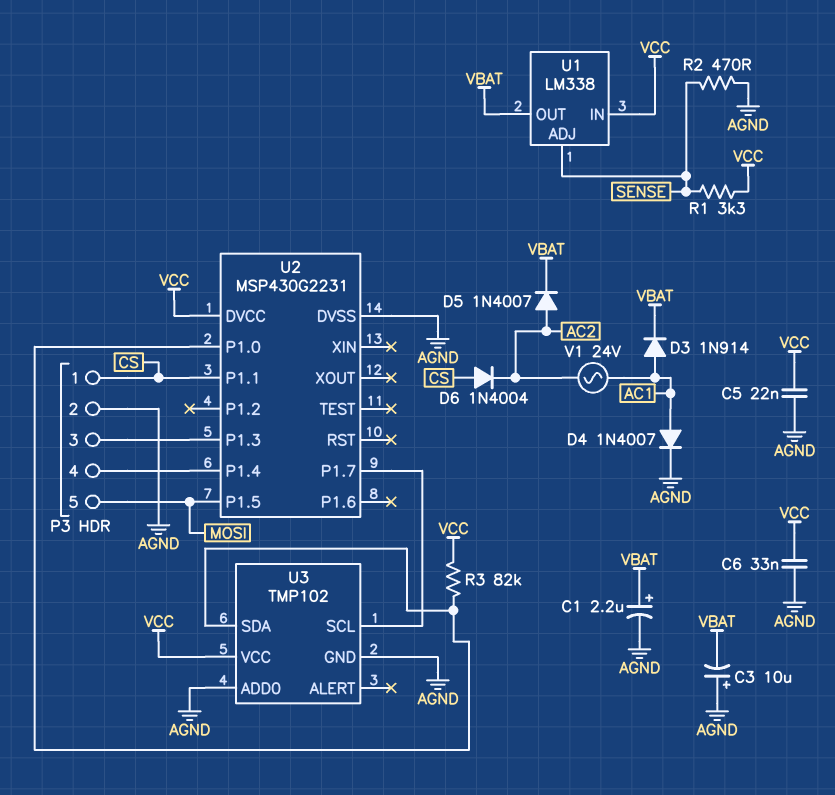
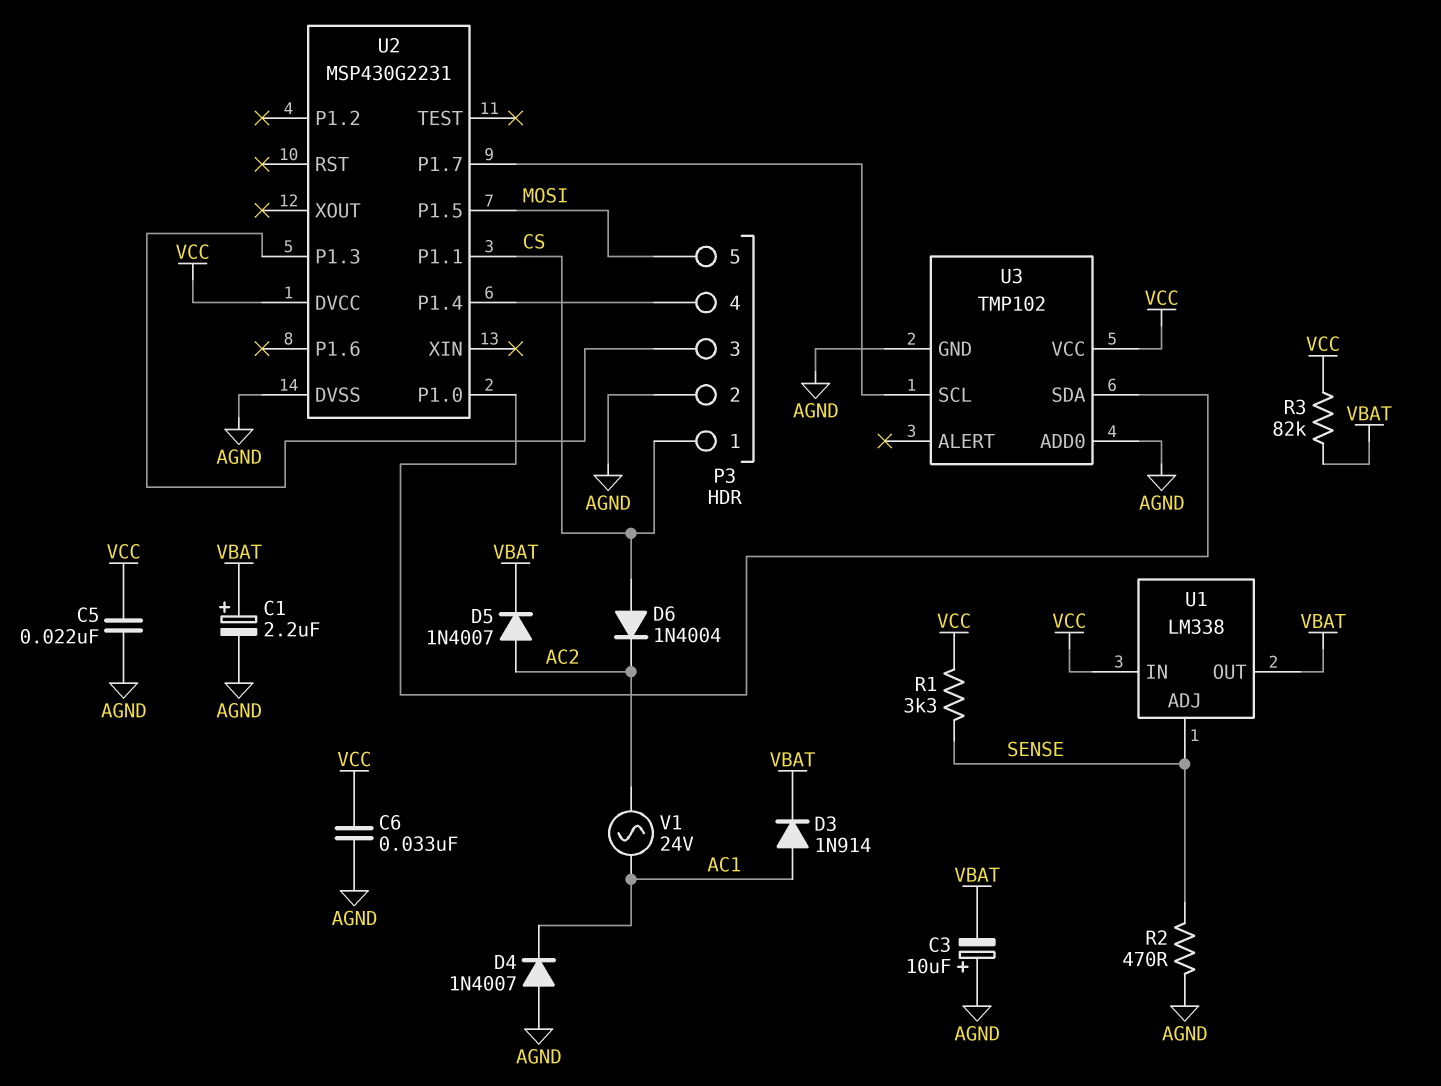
D4: diode 1N4007 (A AC1, K AGND) -> diode 1N4007 (A AGND, K AC1)
R3: 82k (U2/P1.0, VCC) -> 82k (VBAT, VCC)

